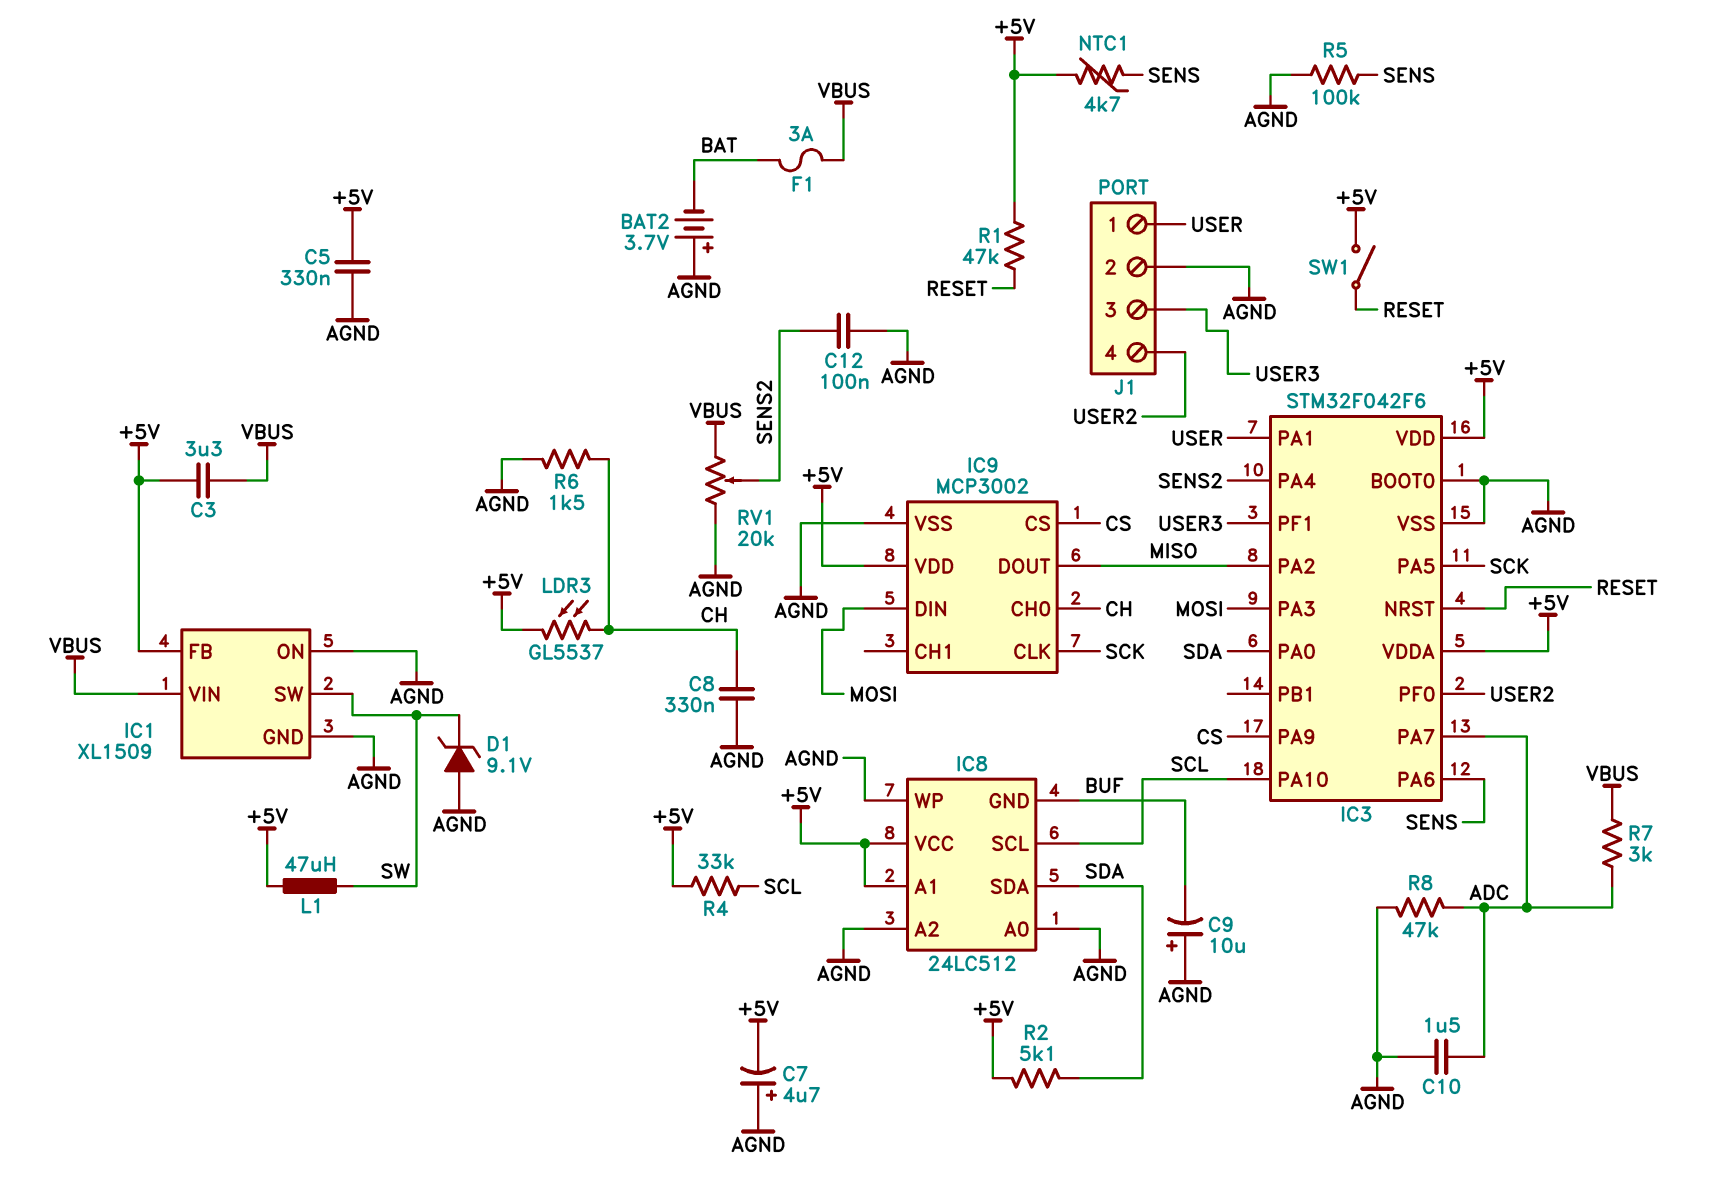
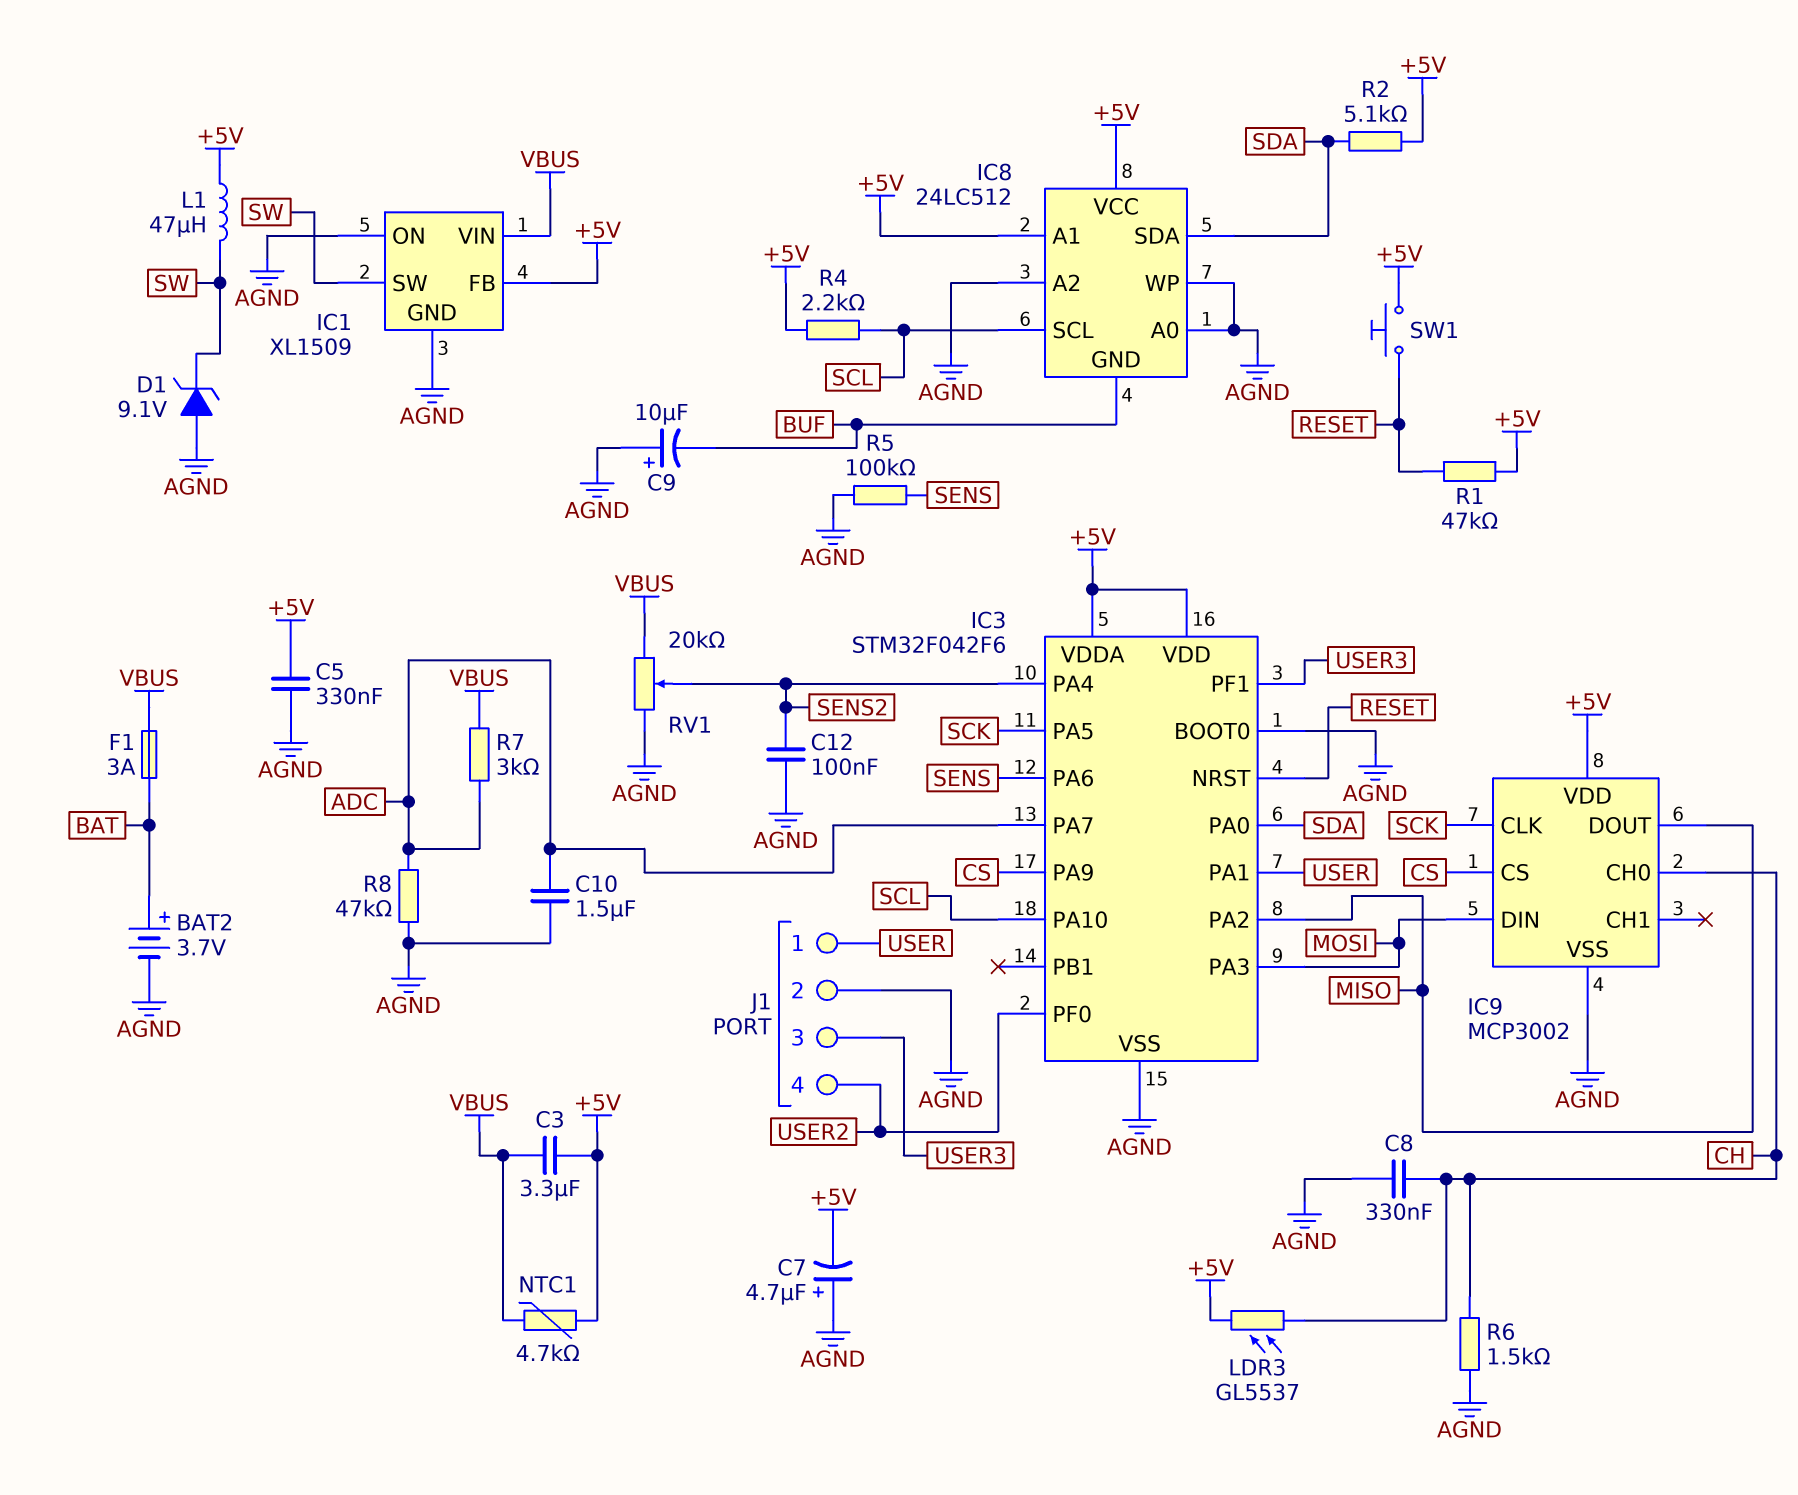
BAT2: 3.7V (plus AGND, minus BAT) -> 3.7V (plus BAT, minus AGND)
NTC1: 4.7k (+5V, SENS) -> 4.7k (+5V, VBUS)
R4: 33k (+5V, SCL) -> 2.2k (+5V, SCL)
SW1: switch (+5V, RESET) -> button (+5V, RESET)

